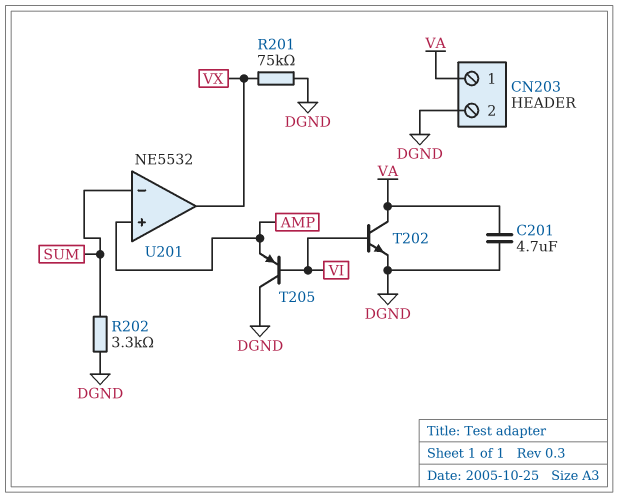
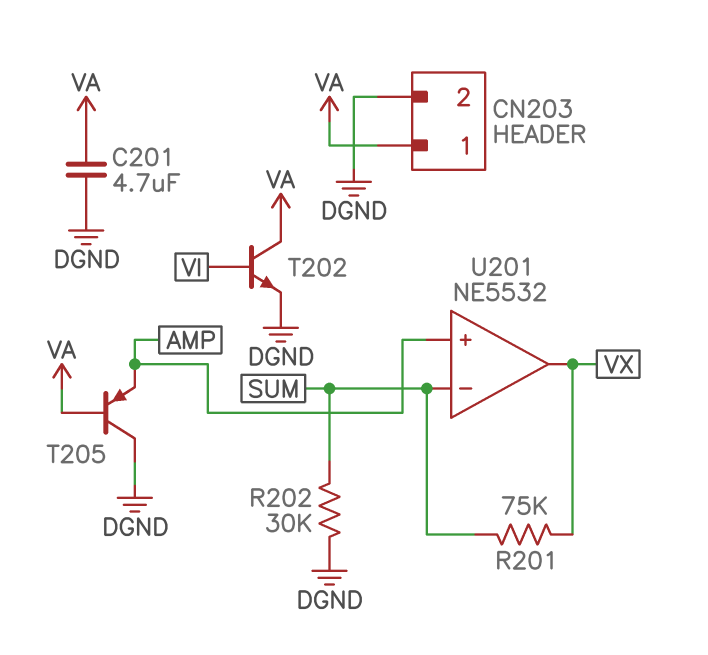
R201: 75k (DGND, VX) -> 75k (SUM, VX)
R202: 3.3k (DGND, SUM) -> 30k (DGND, SUM)
T205: PNP (B VI, C DGND, E AMP) -> PNP (B VA, C DGND, E AMP)

